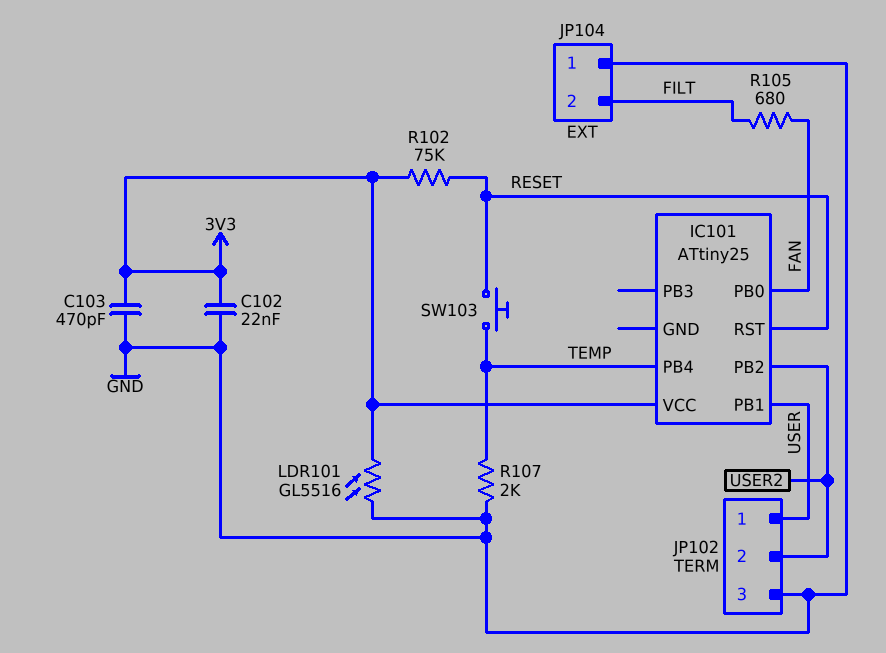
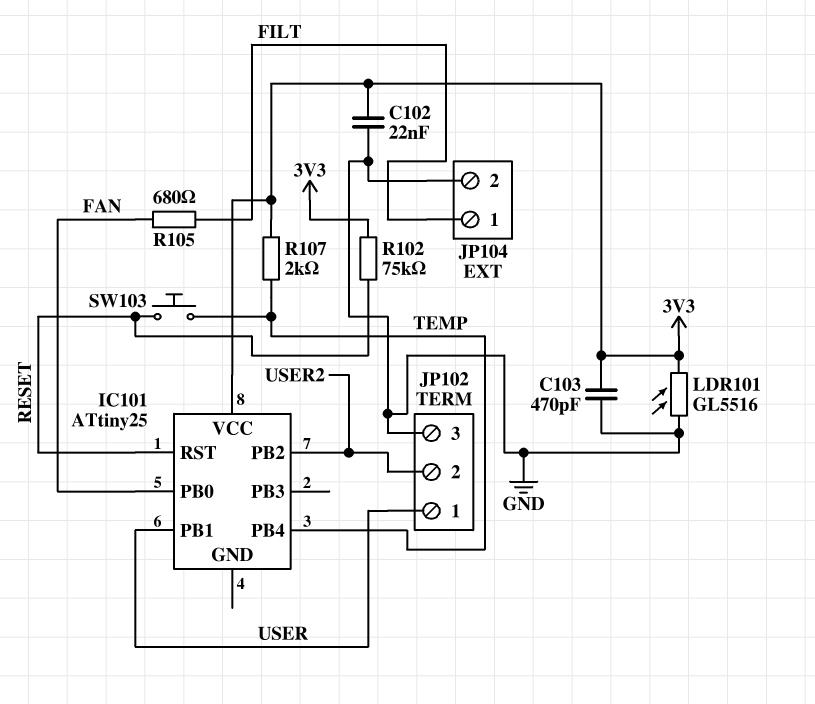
JP104 pin 1: GND -> FILT
JP104 pin 2: FILT -> GND
R107: 2k (GND, TEMP) -> 2k (3V3, TEMP)

